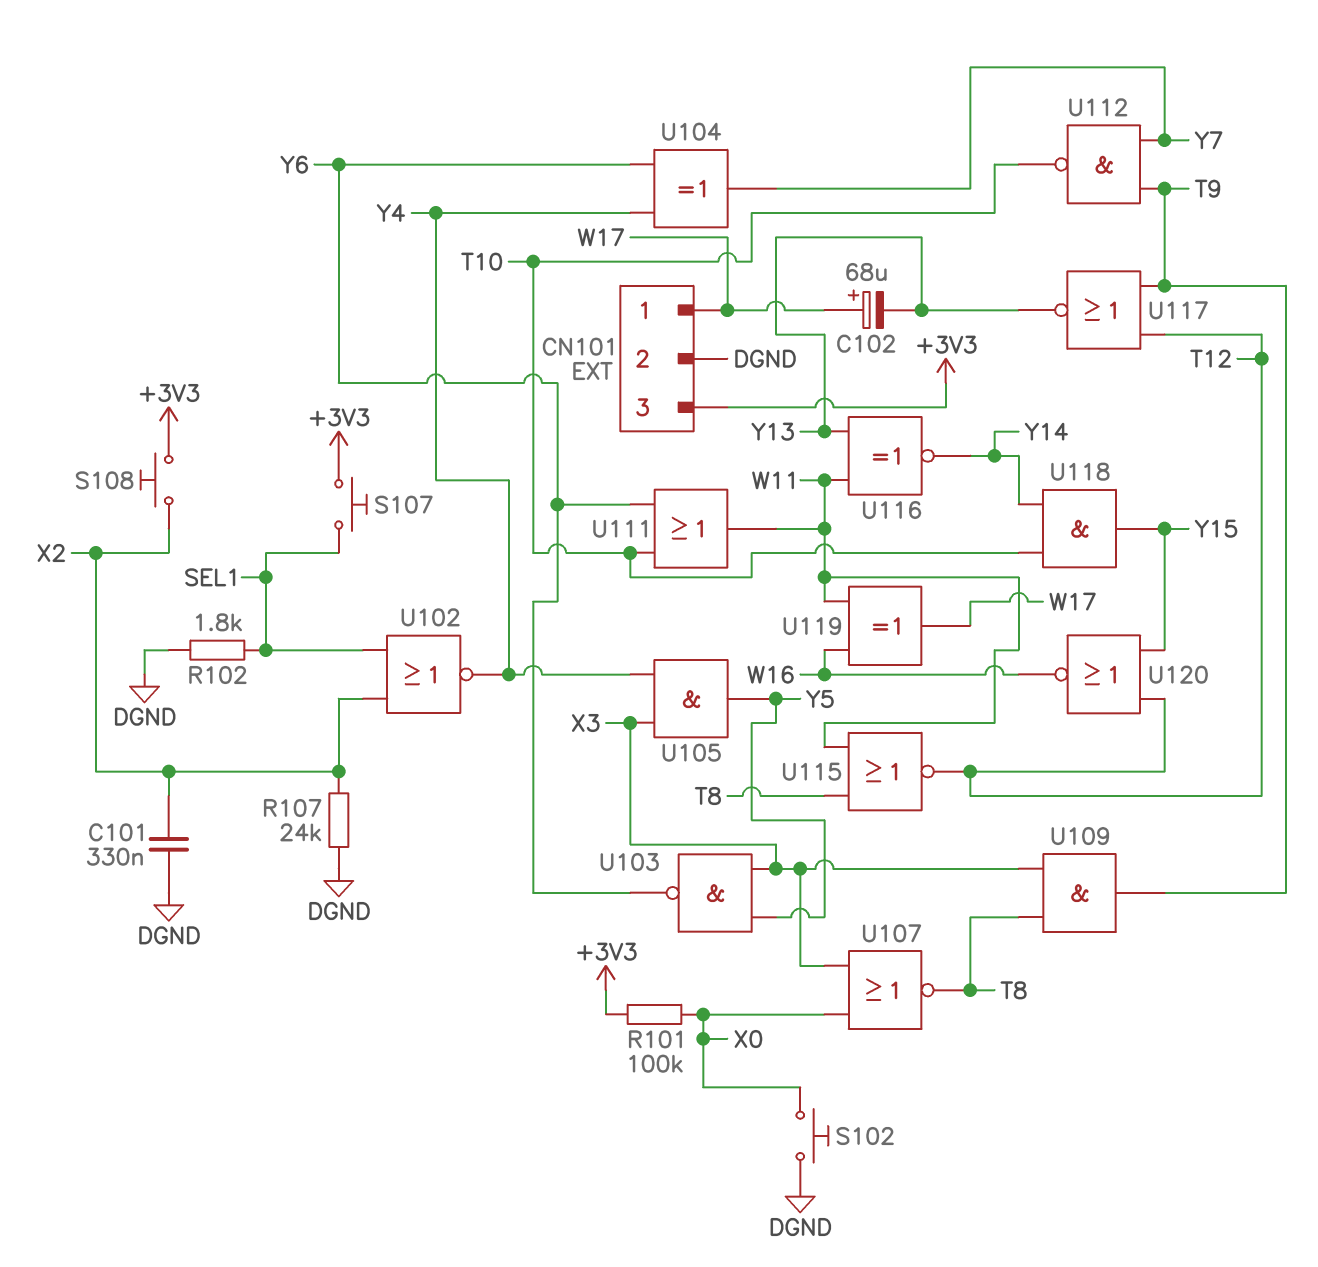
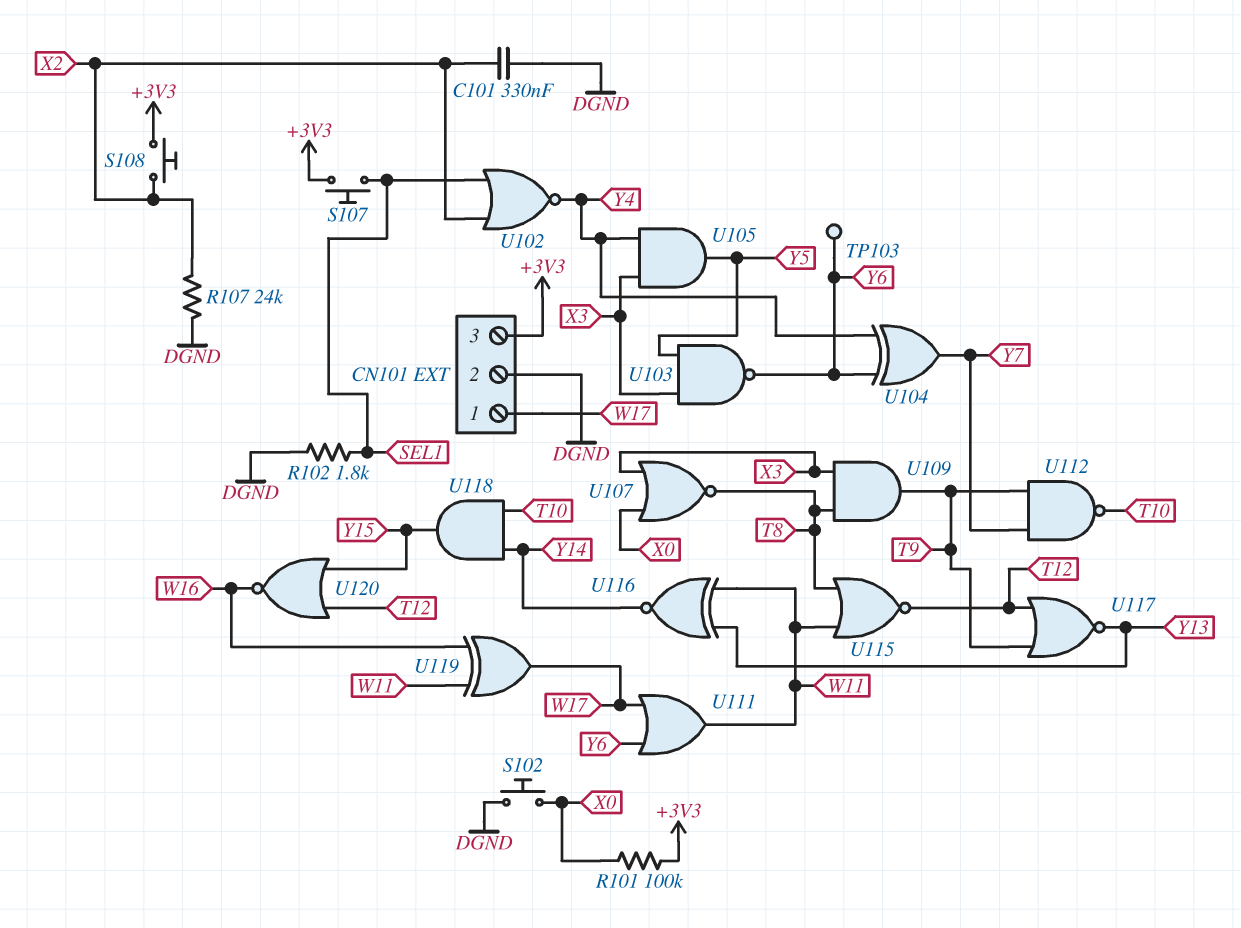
C102: 68uF (plus W17, minus Y13) -> none
TP103: none -> test point (Y6)
U111: OR (in T10, in Y6, out W11) -> OR (in W17, in Y6, out W11)

